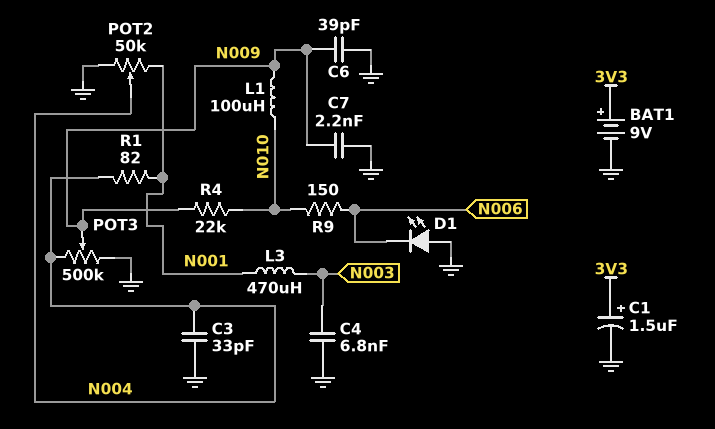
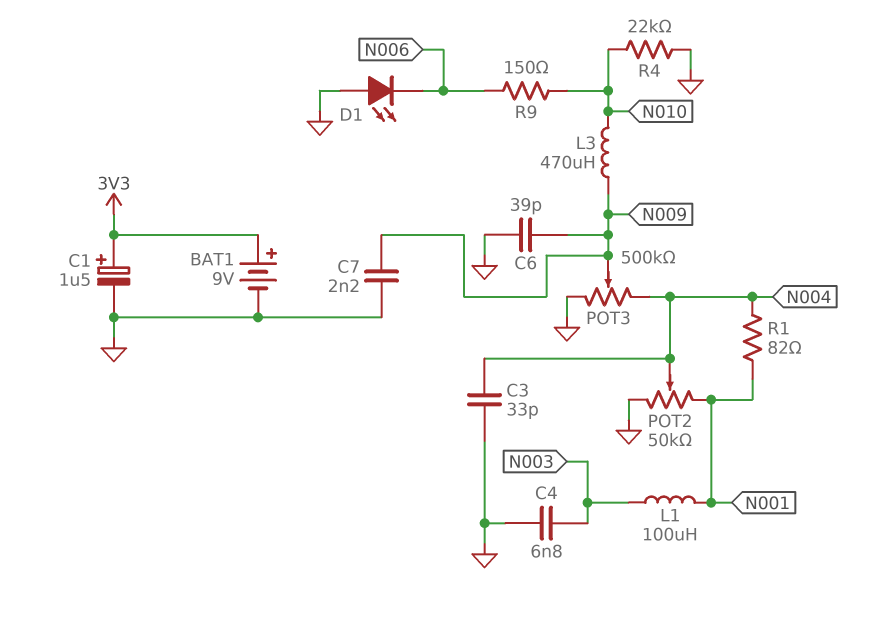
L1: 100uH (N009, N010) -> 100uH (N001, N003)
L3: 470uH (N001, N003) -> 470uH (N009, N010)
R4: 22k (N009, N010) -> 22k (GND, N010)

